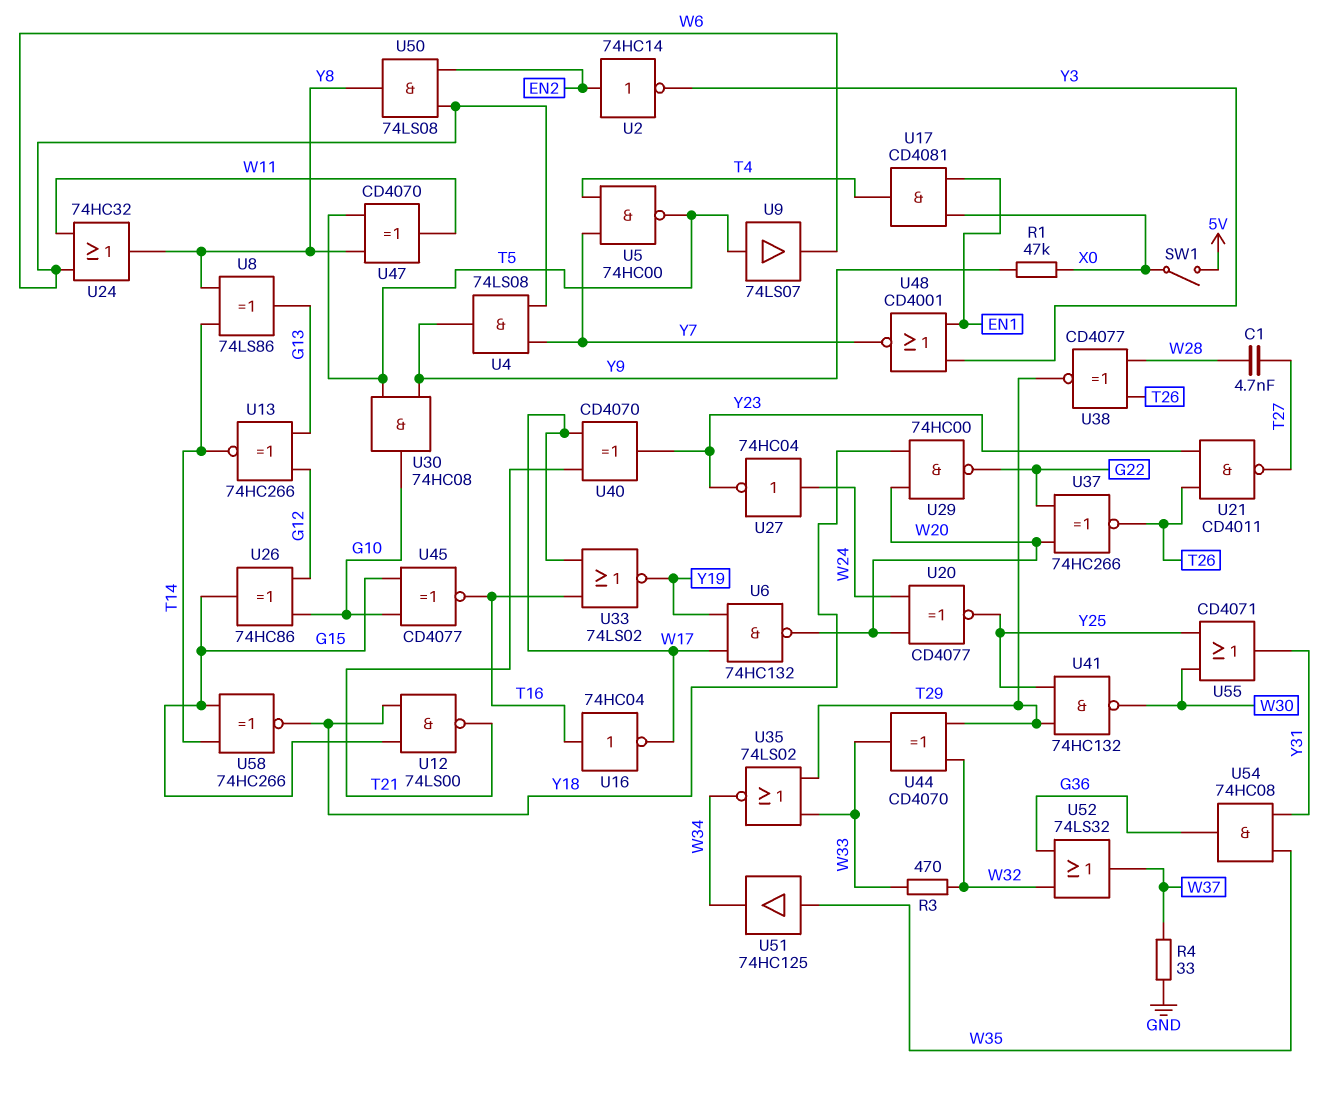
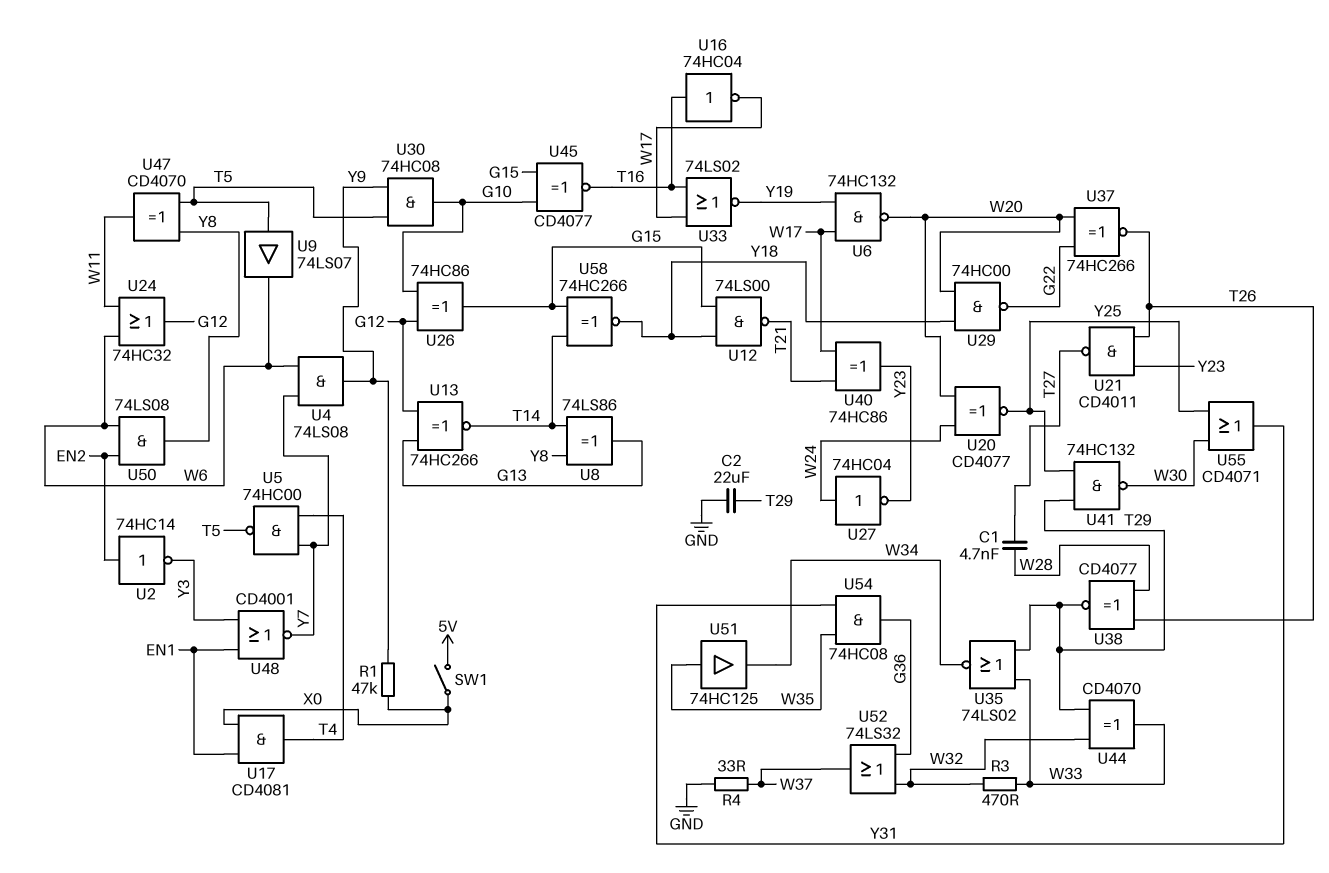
C2: none -> 22uF (GND, T29)
U24: OR 74HC32 (in W6, in W11, out Y8) -> OR 74HC32 (in W6, in W11, out G12)
U40: XOR CD4070 (in T21, in W17, out Y23) -> XOR 74HC86 (in T21, in W17, out Y23)

